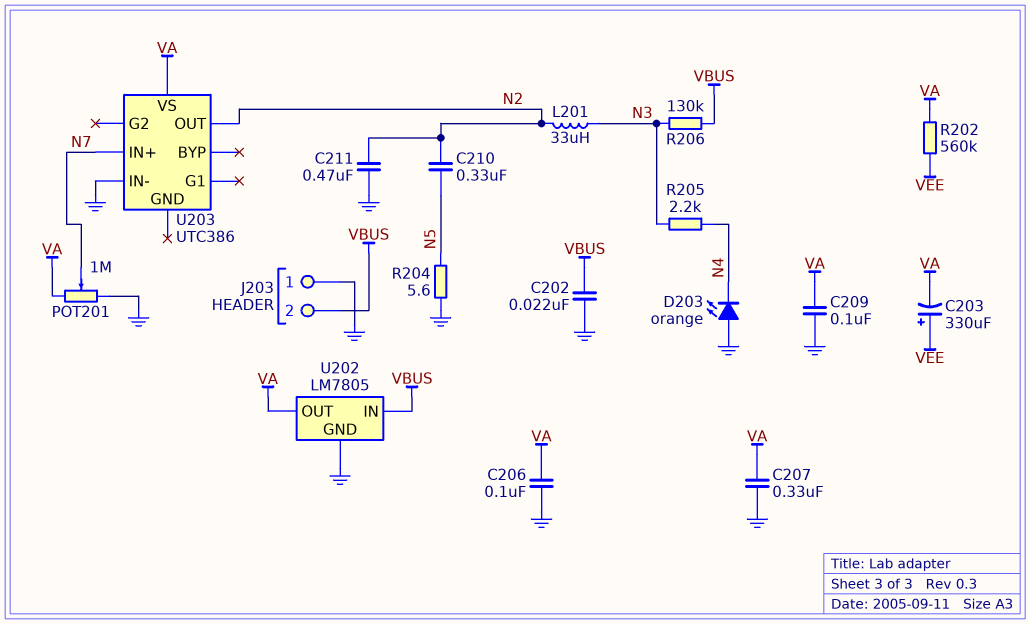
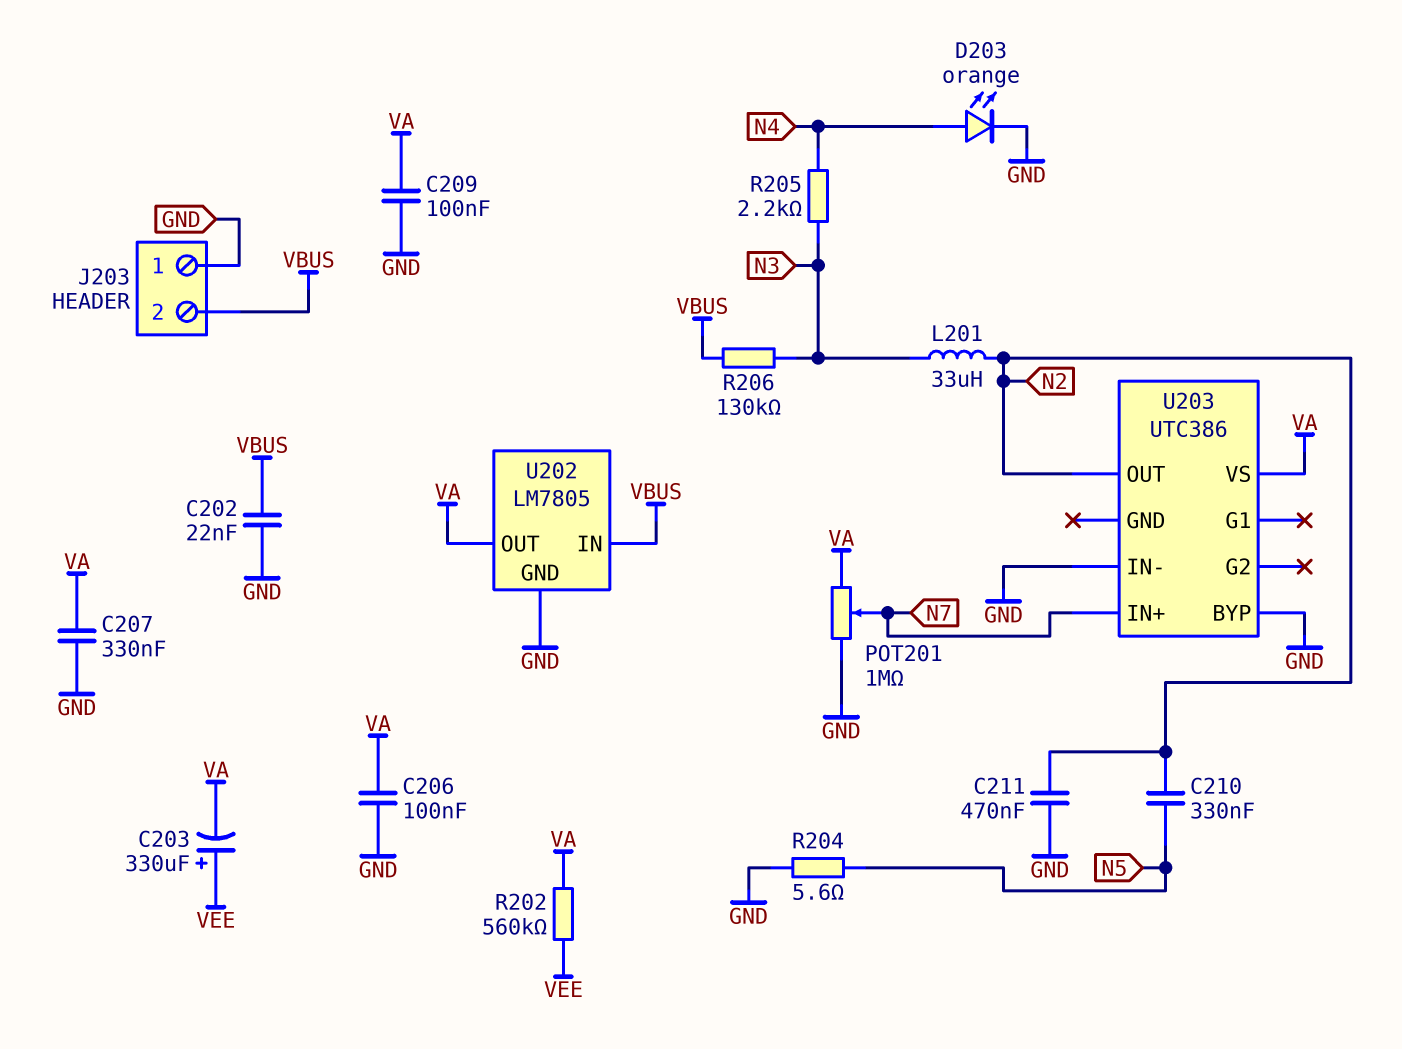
D203: LED orange (A GND, K N4) -> LED orange (A N4, K GND)
U203 pin BYP: none -> GND

